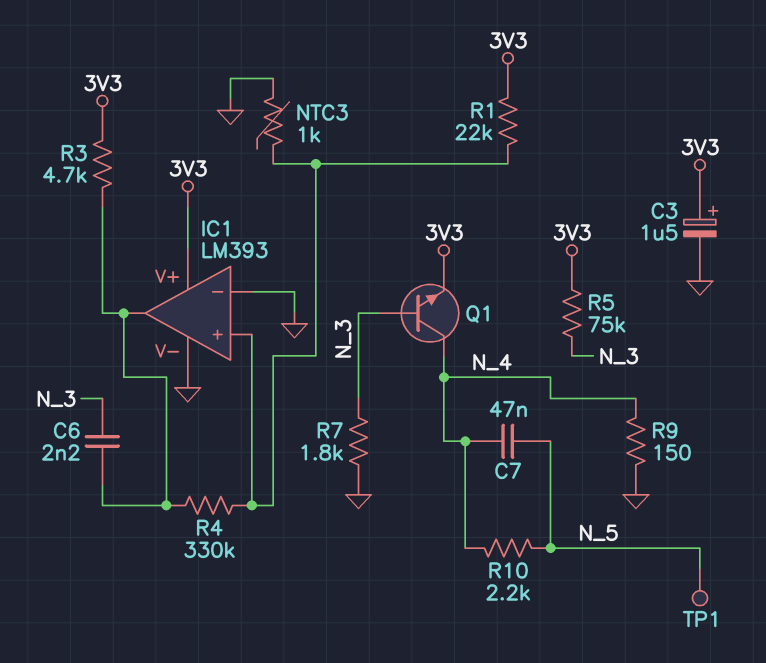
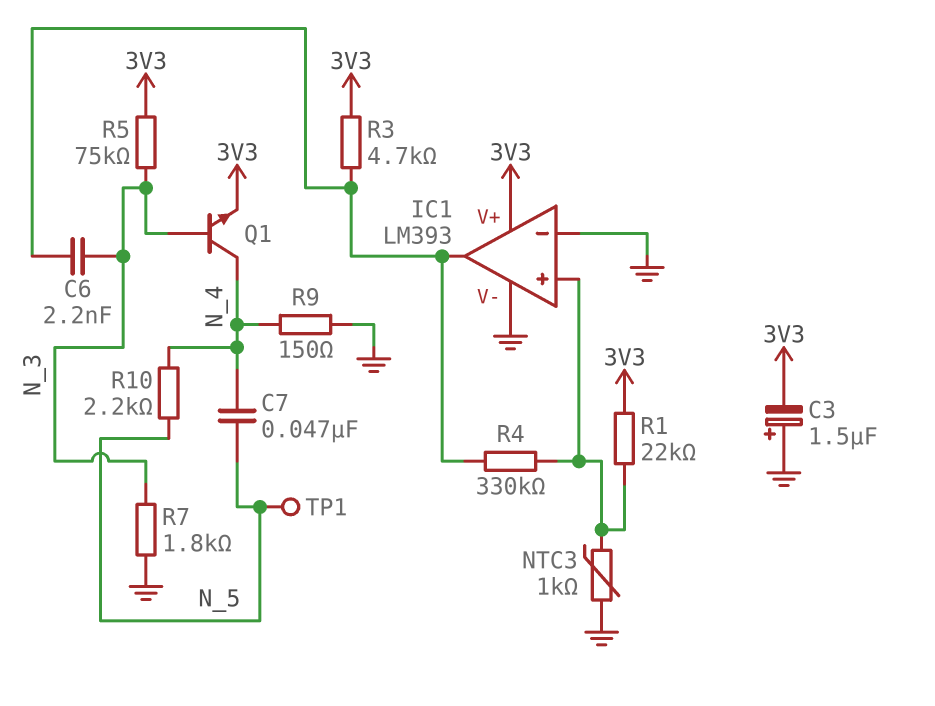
C3: 1.5uF (plus 3V3, minus GND) -> 1.5uF (plus GND, minus 3V3)

